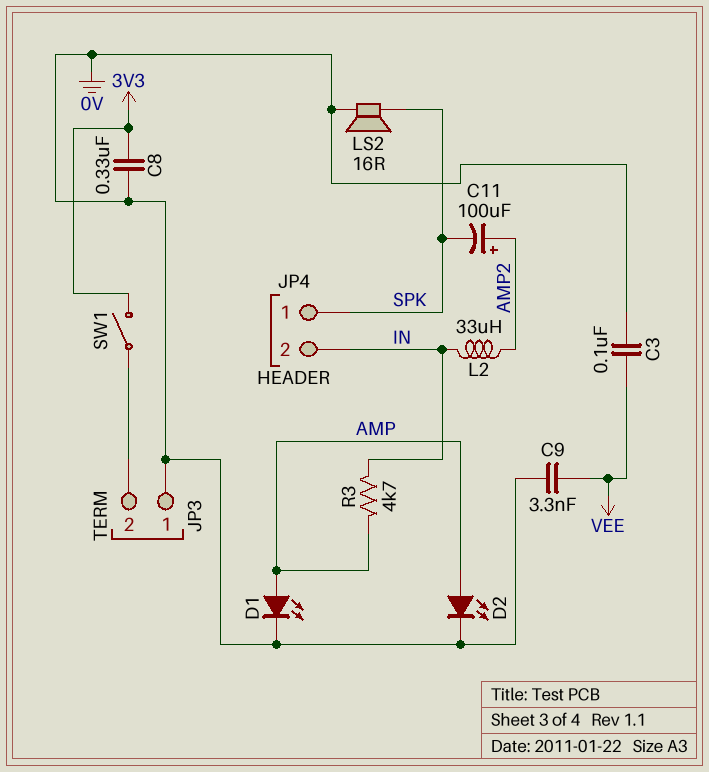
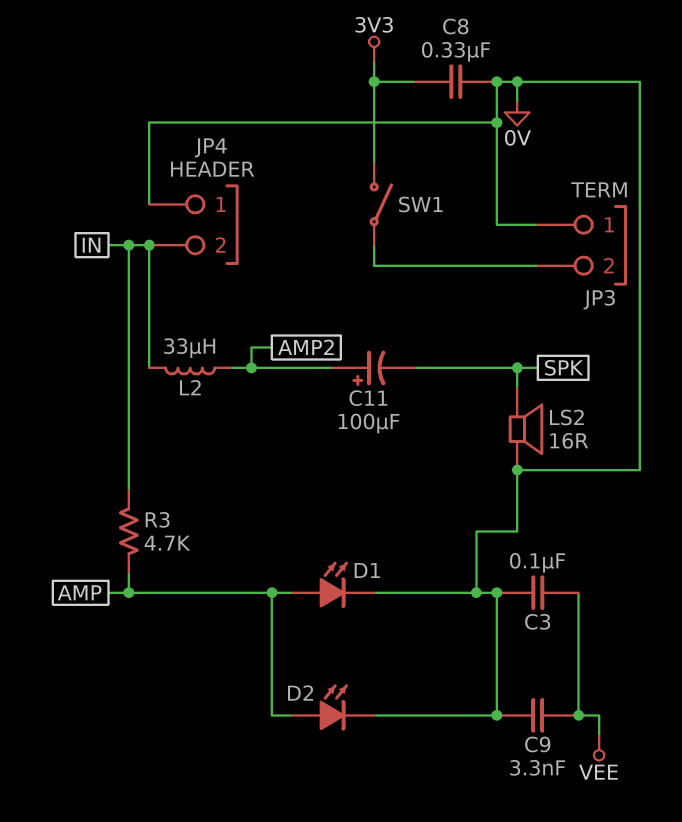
JP4 pin 1: SPK -> 0V

